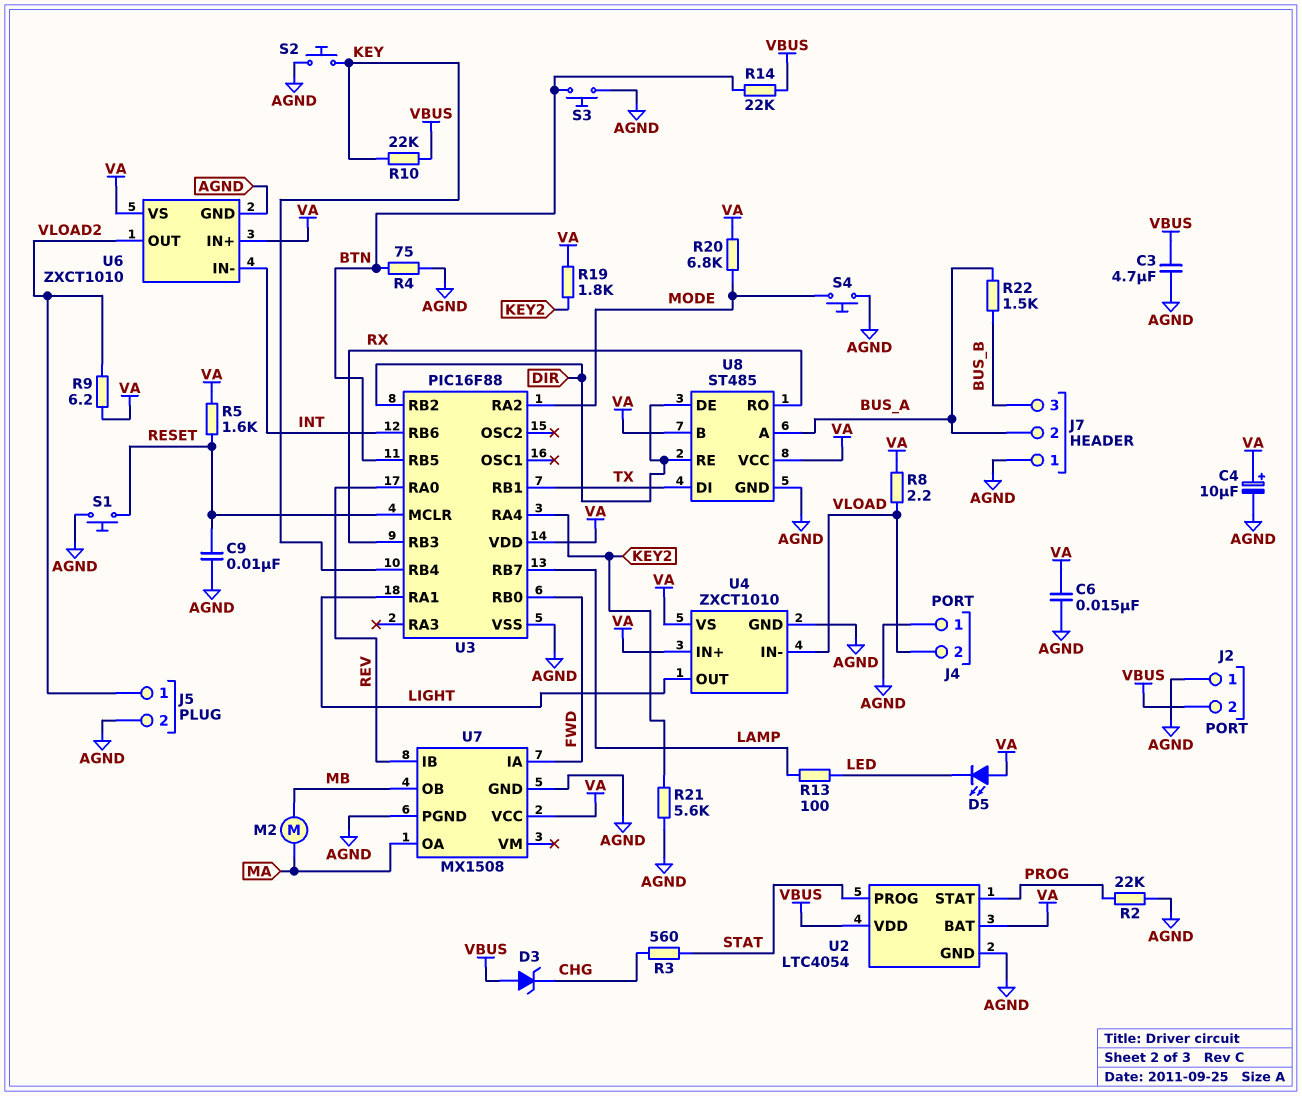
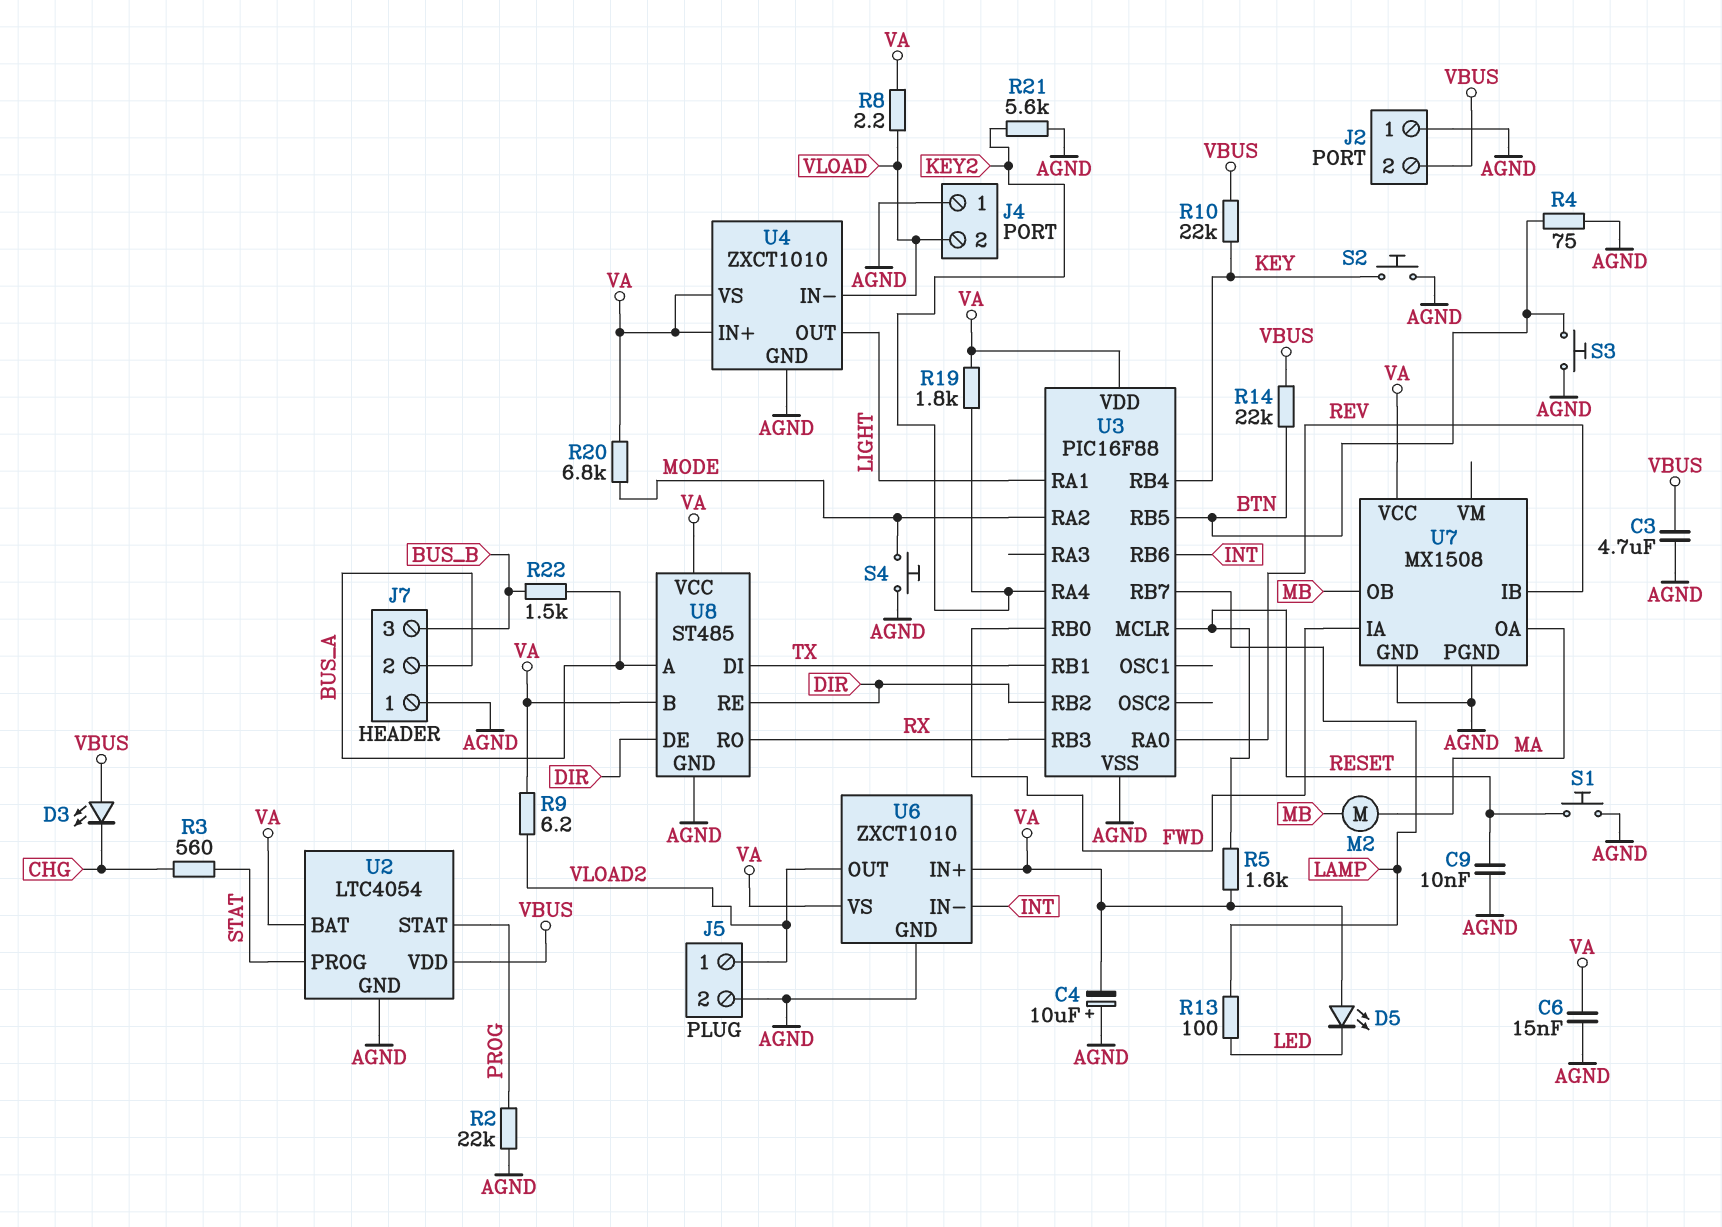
C4: 10uF (plus VA, minus AGND) -> 10uF (plus AGND, minus VA)
D3: zener (A VBUS, K CHG) -> LED (A VBUS, K CHG)

